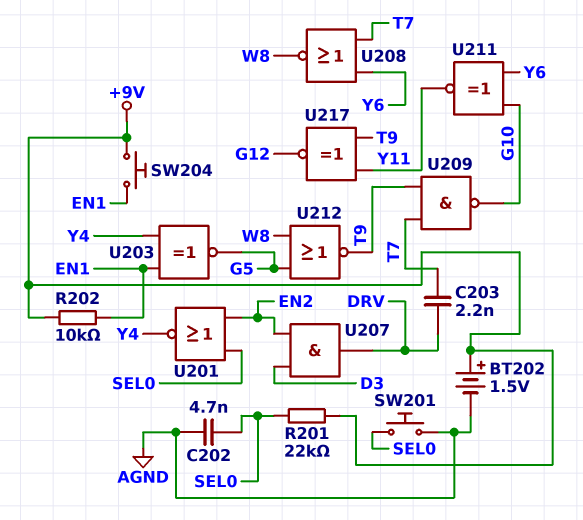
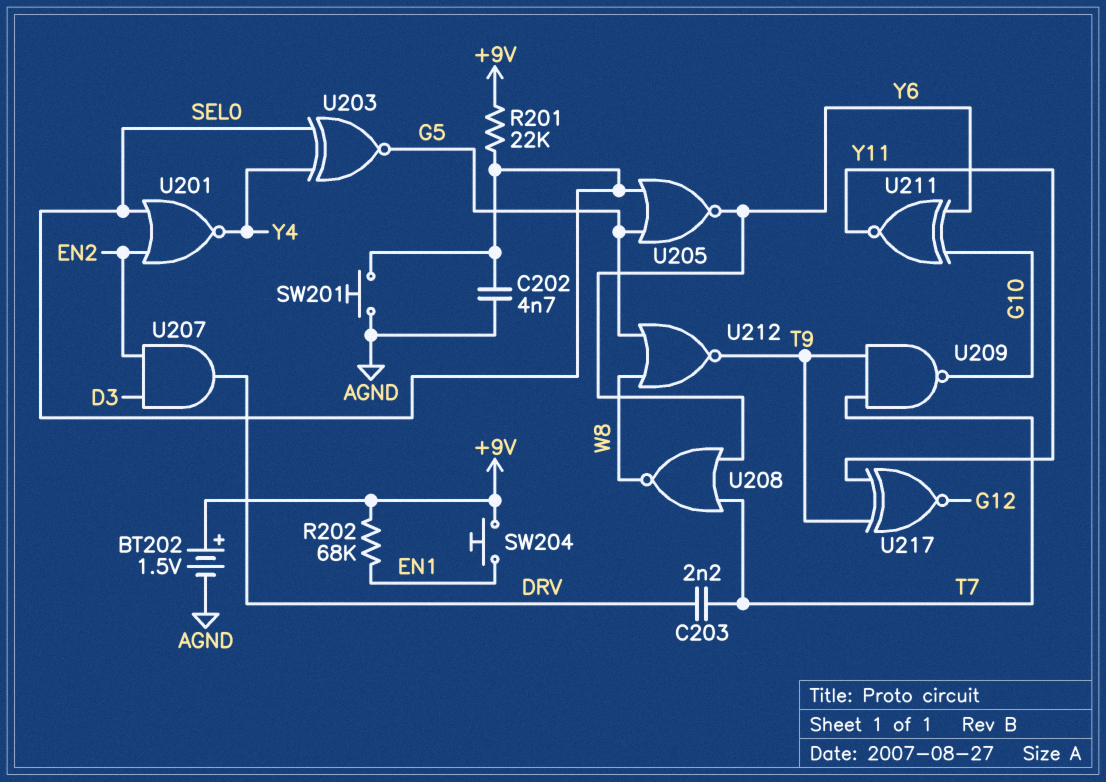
R202: 10k (+9V, EN1) -> 68k (+9V, EN1)
U203: XNOR (in EN1, in Y4, out G5) -> XNOR (in SEL0, in Y4, out G5)
U205: none -> NOR (in G5, in SEL0, out Y6)

